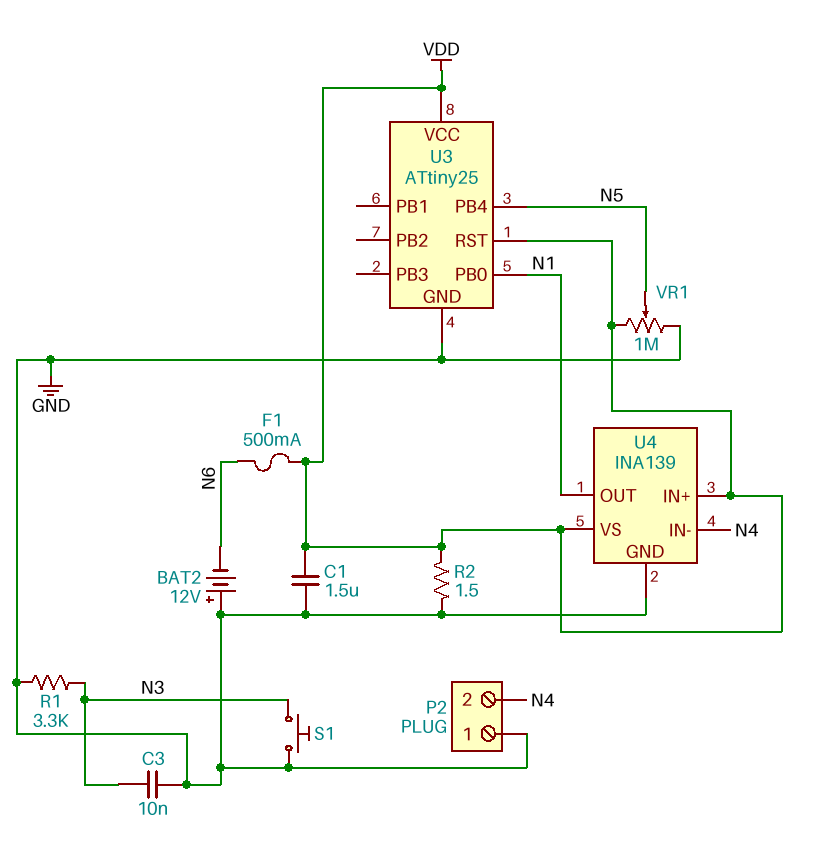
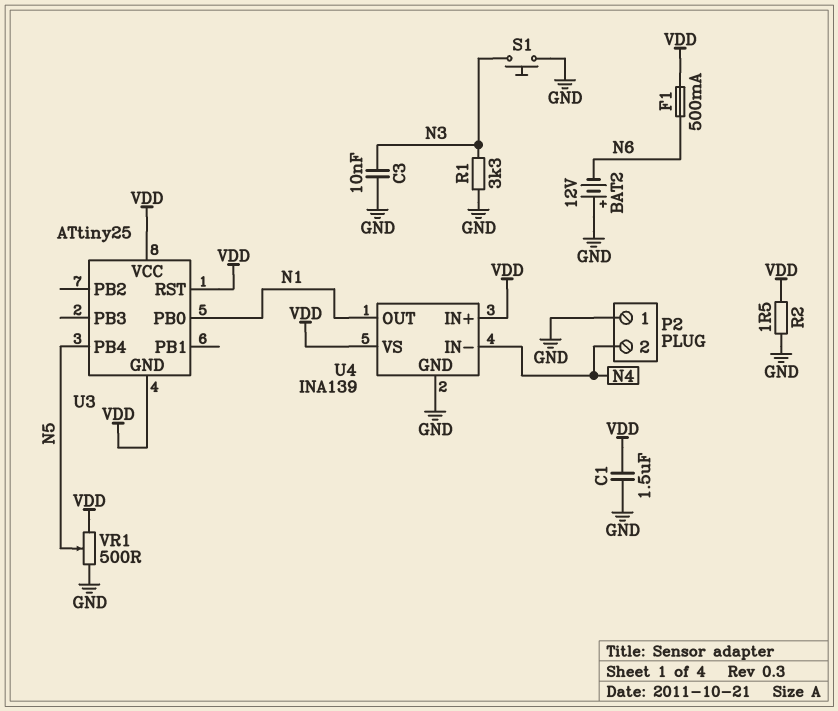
U3 pin GND: GND -> VDD
VR1: 1M (GND, VDD, wiper N5) -> 500 (GND, VDD, wiper N5)

